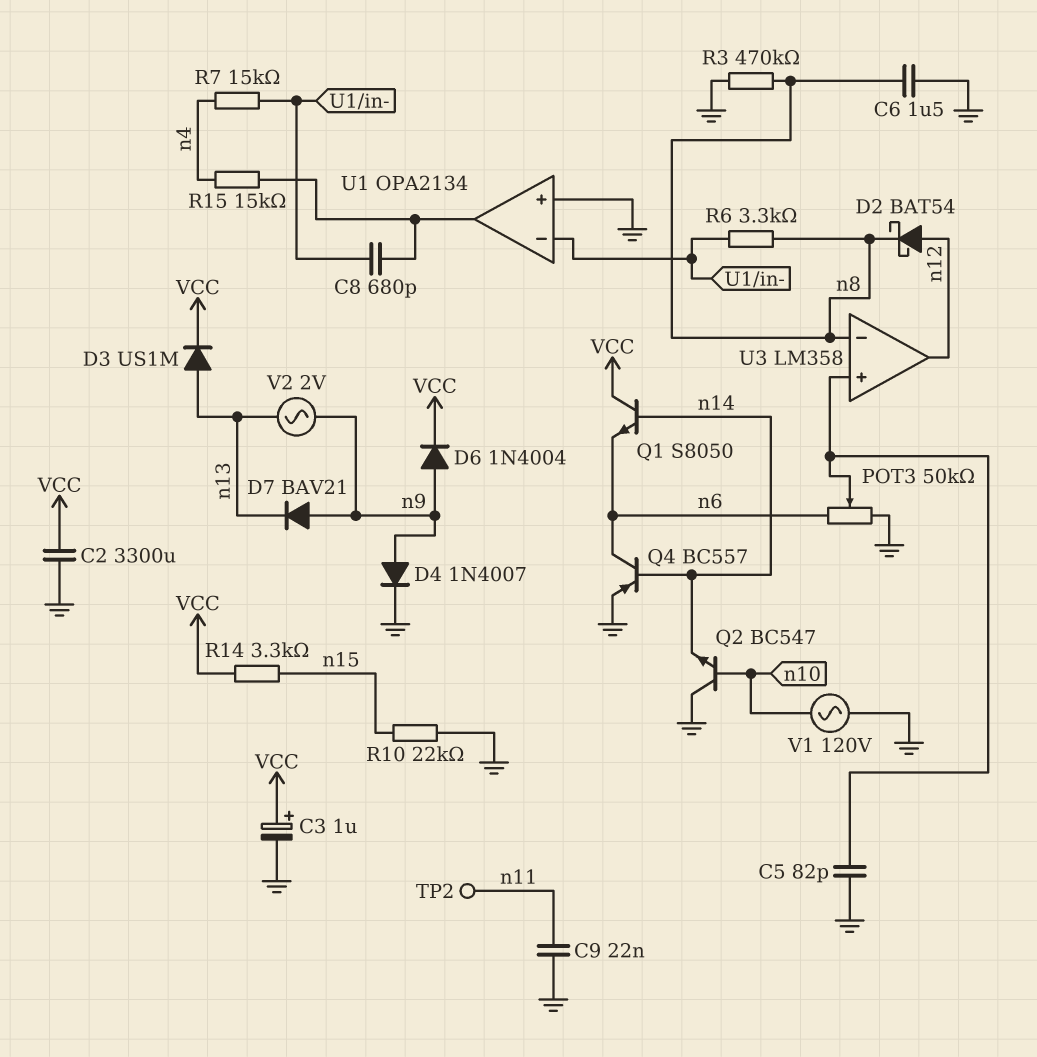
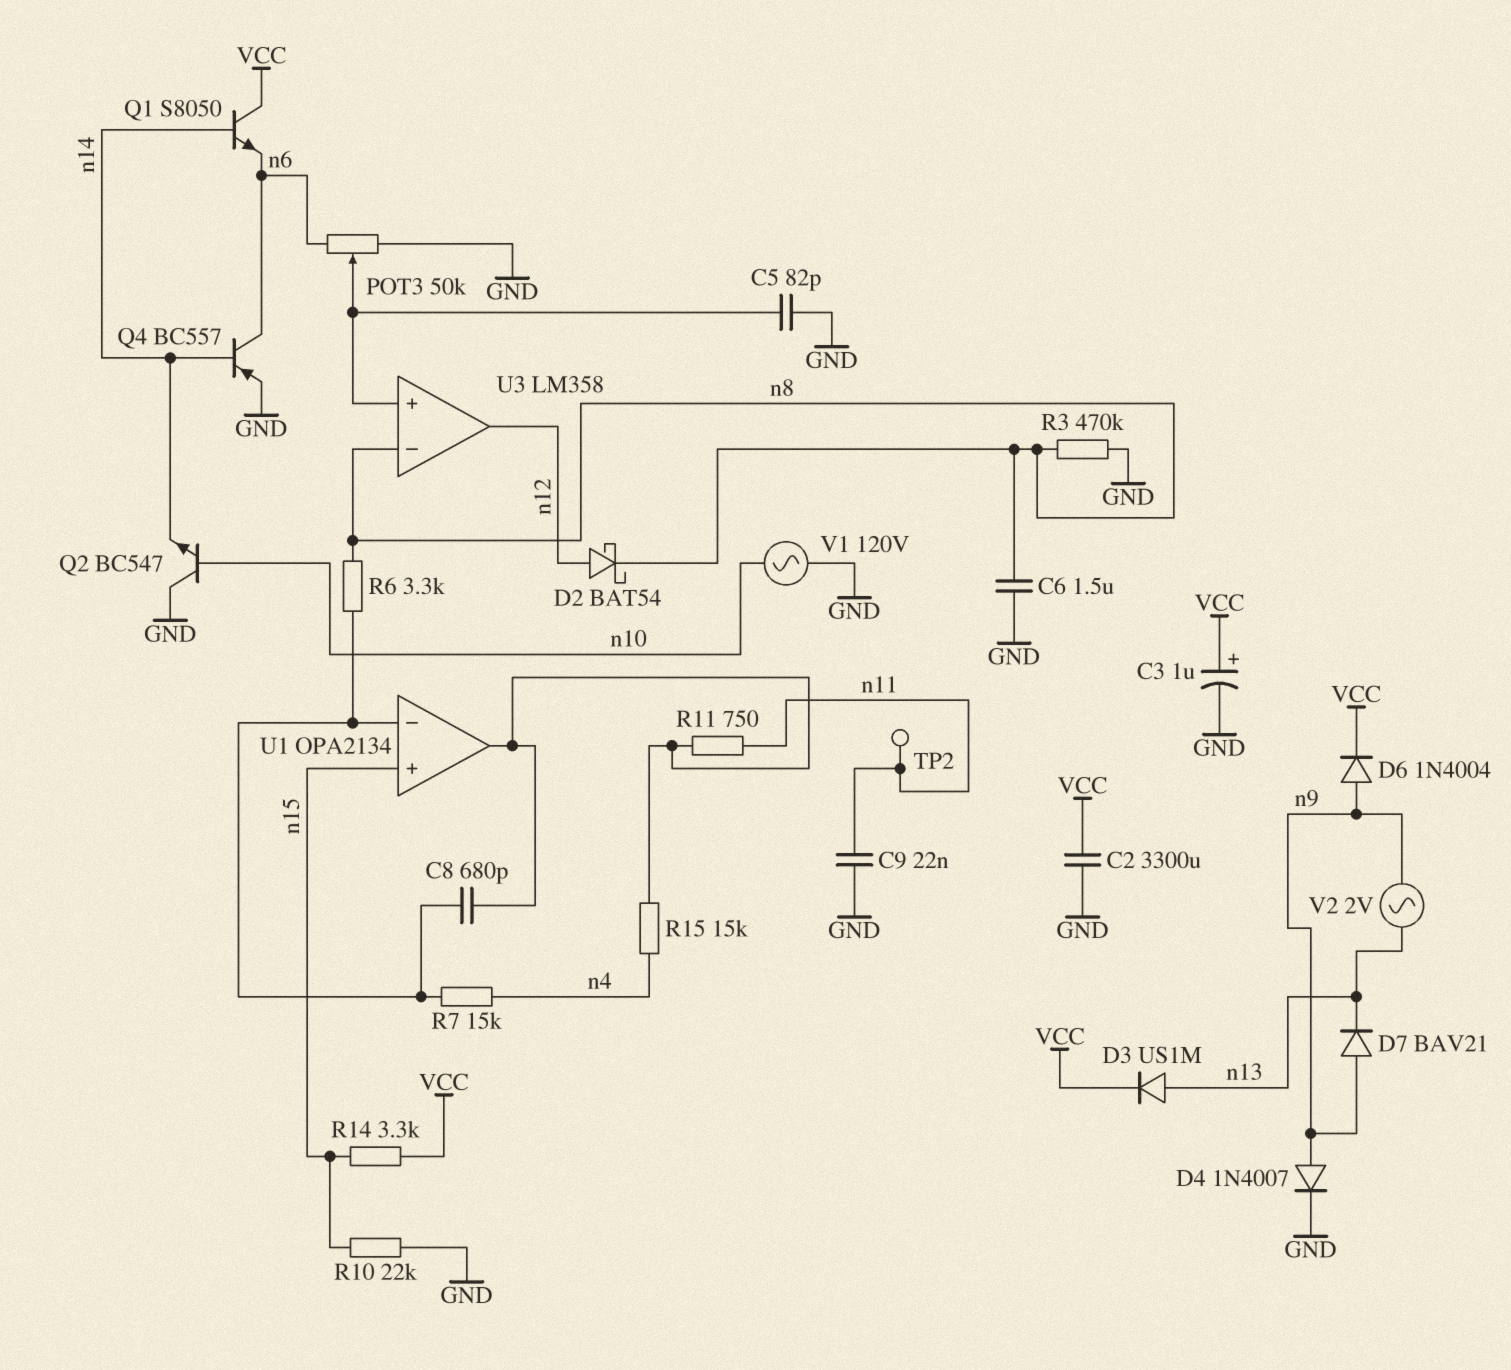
R11: none -> 750 (U1/out, n11)
U1 pin in+: GND -> n15

